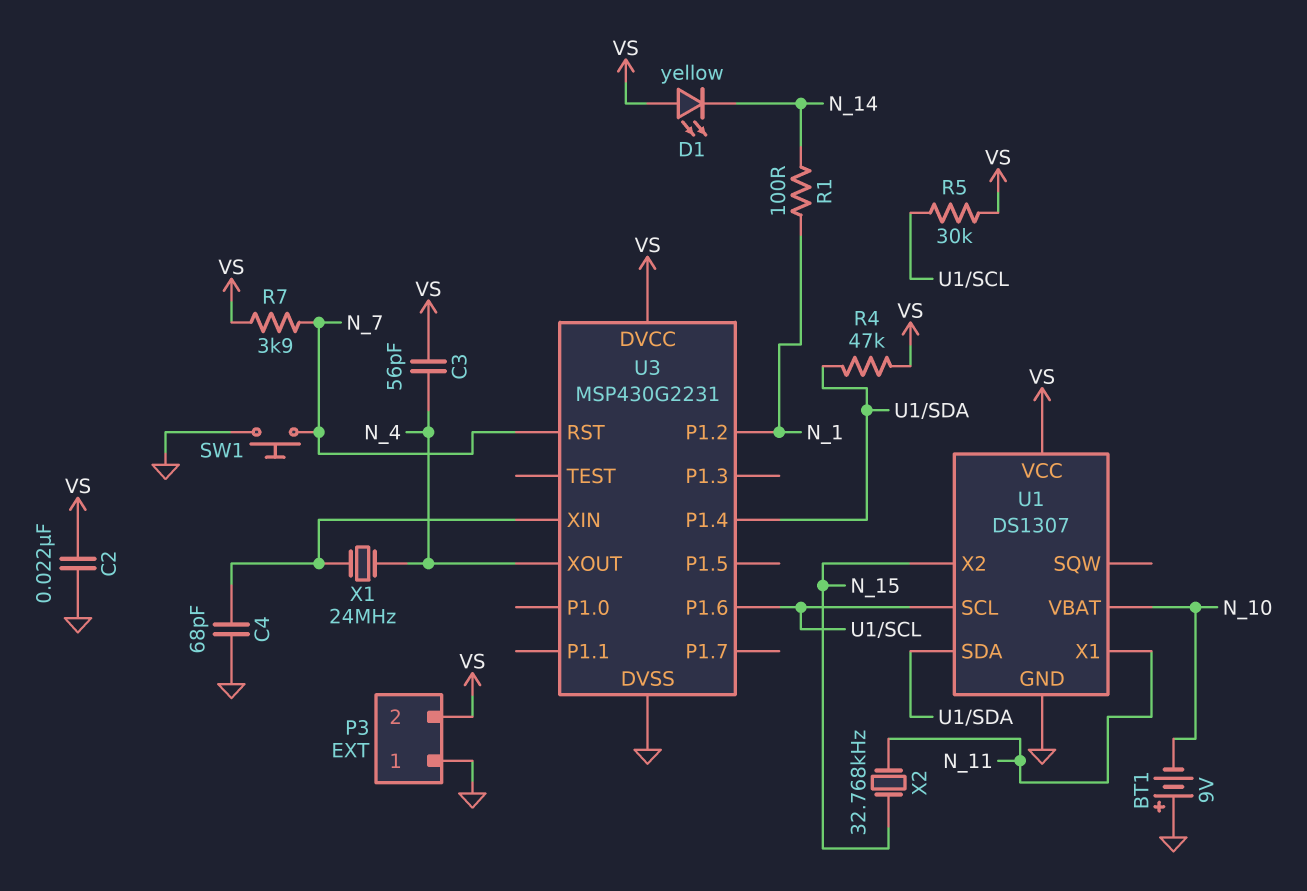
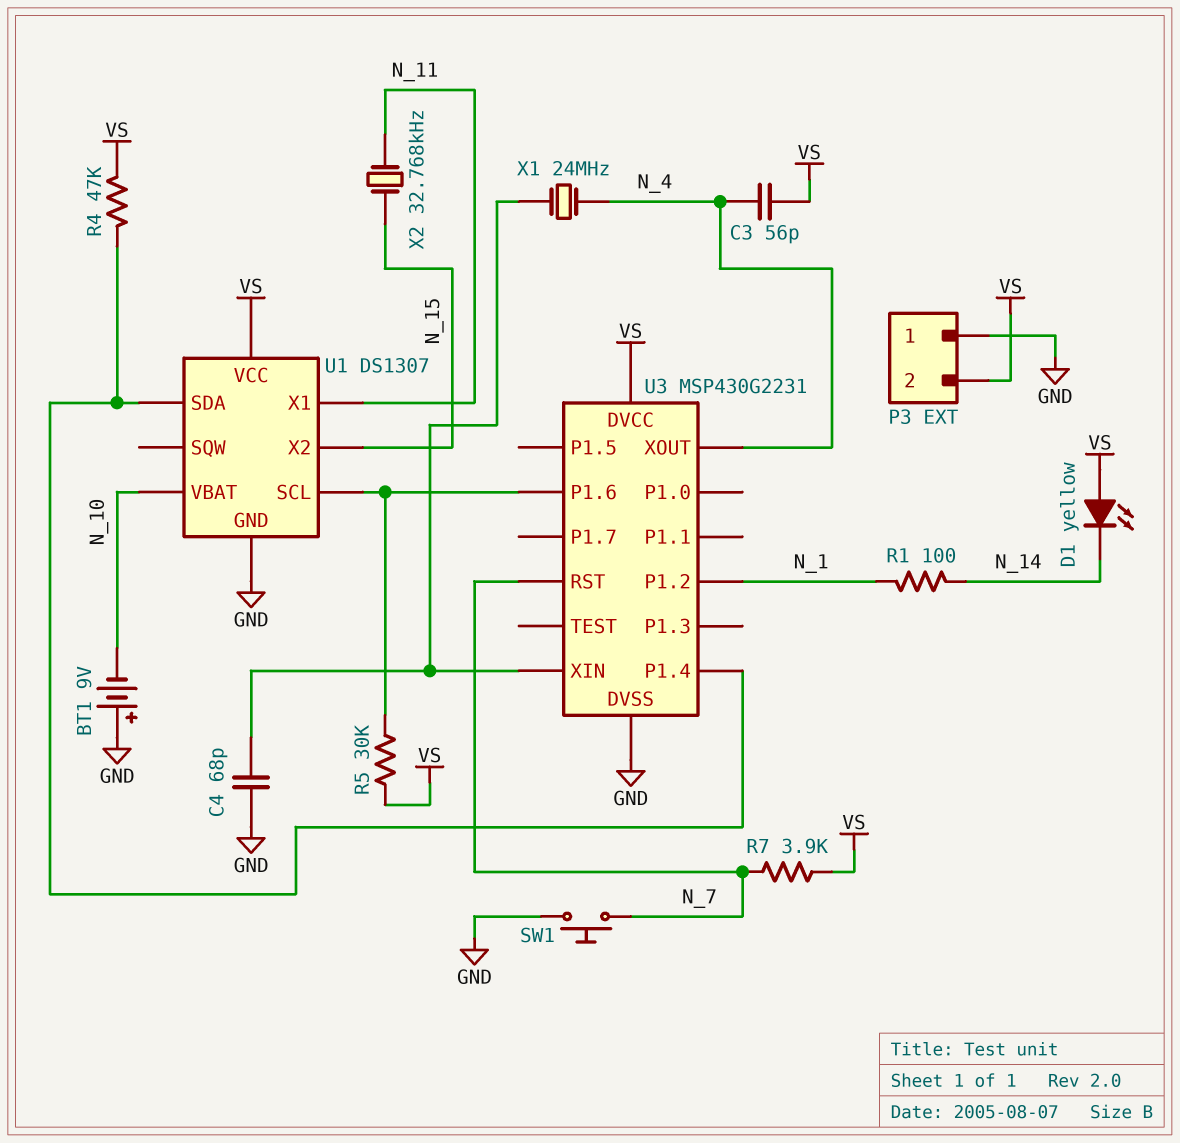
C2: 22nF (GND, VS) -> none

